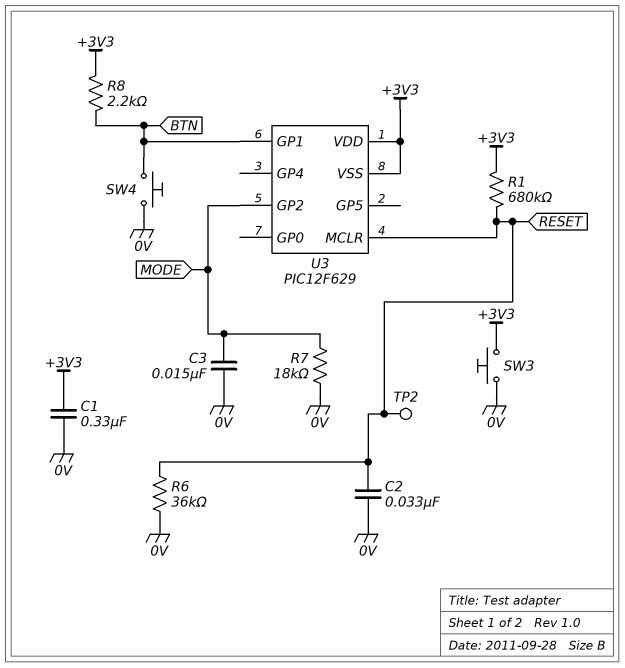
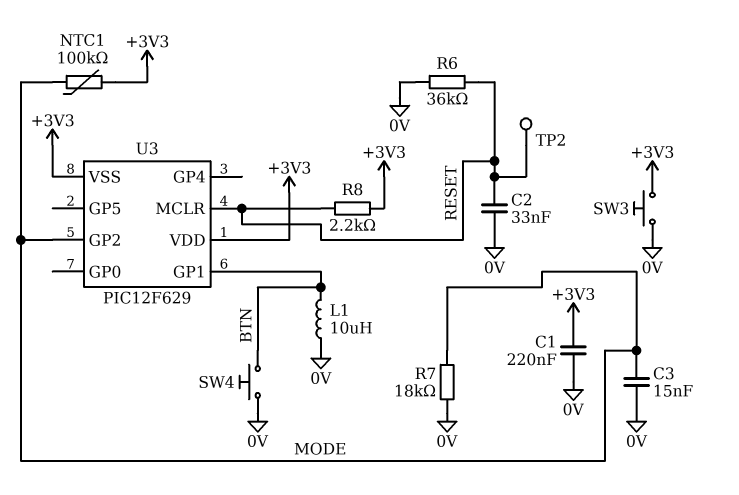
C1: 330nF (+3V3, 0V) -> 220nF (+3V3, 0V)
L1: none -> 10uH (0V, BTN)
NTC1: none -> 100k (+3V3, MODE)
R1: 680k (+3V3, RESET) -> none
R8: 2.2k (+3V3, BTN) -> 2.2k (+3V3, RESET)

